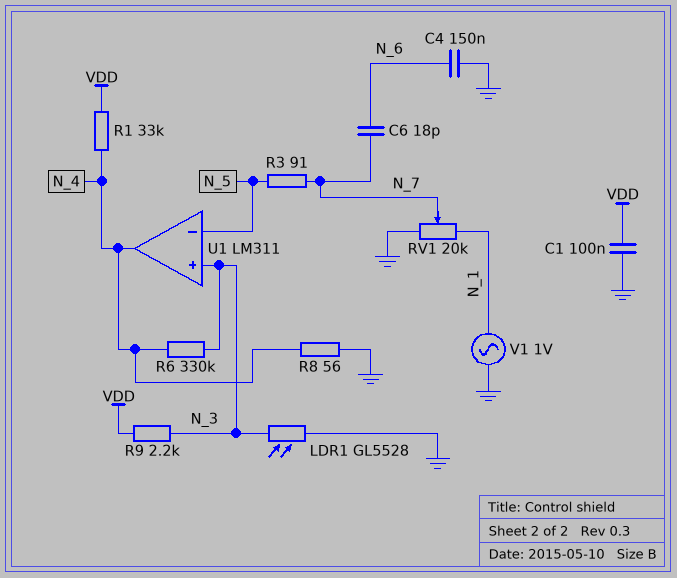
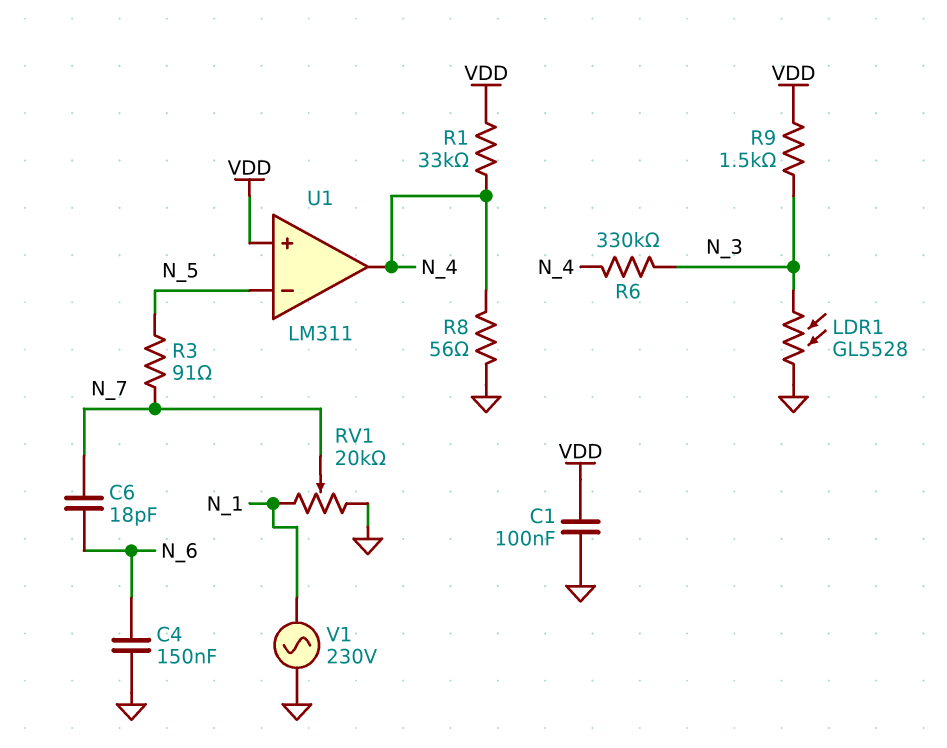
R9: 2.2k (N_3, VDD) -> 1.5k (N_3, VDD)
U1 pin in+: N_3 -> VDD
V1: AC 1V (GND, N_1) -> AC 230V (GND, N_1)

